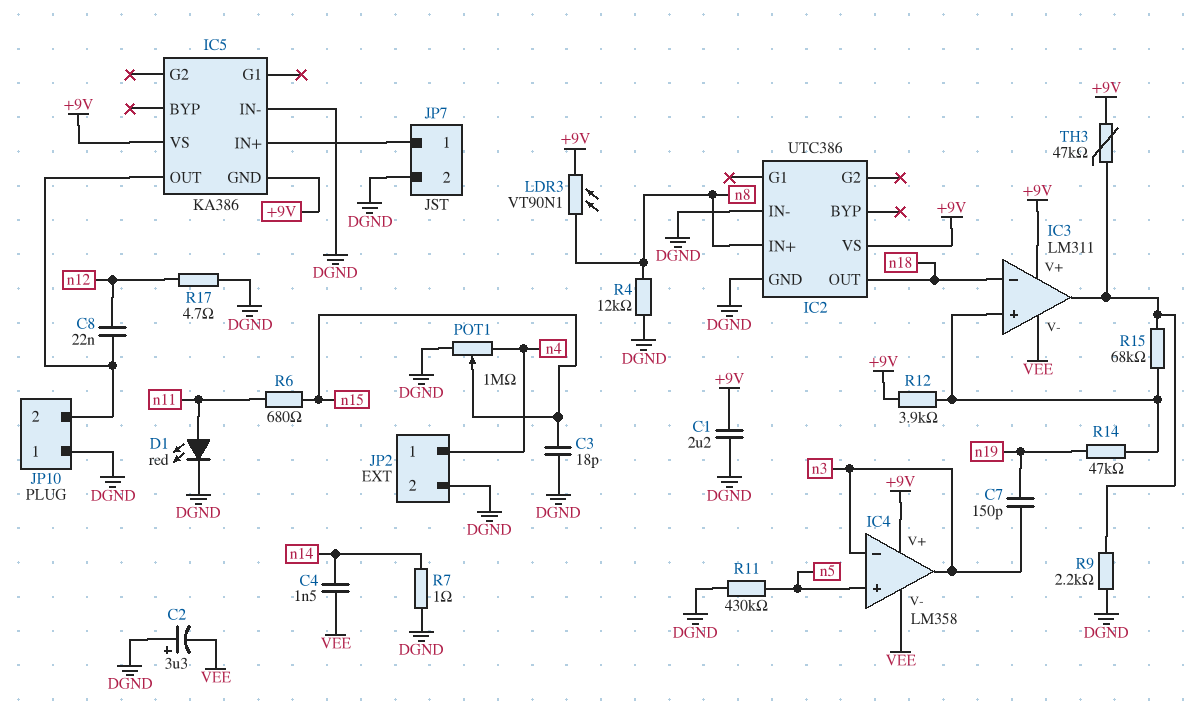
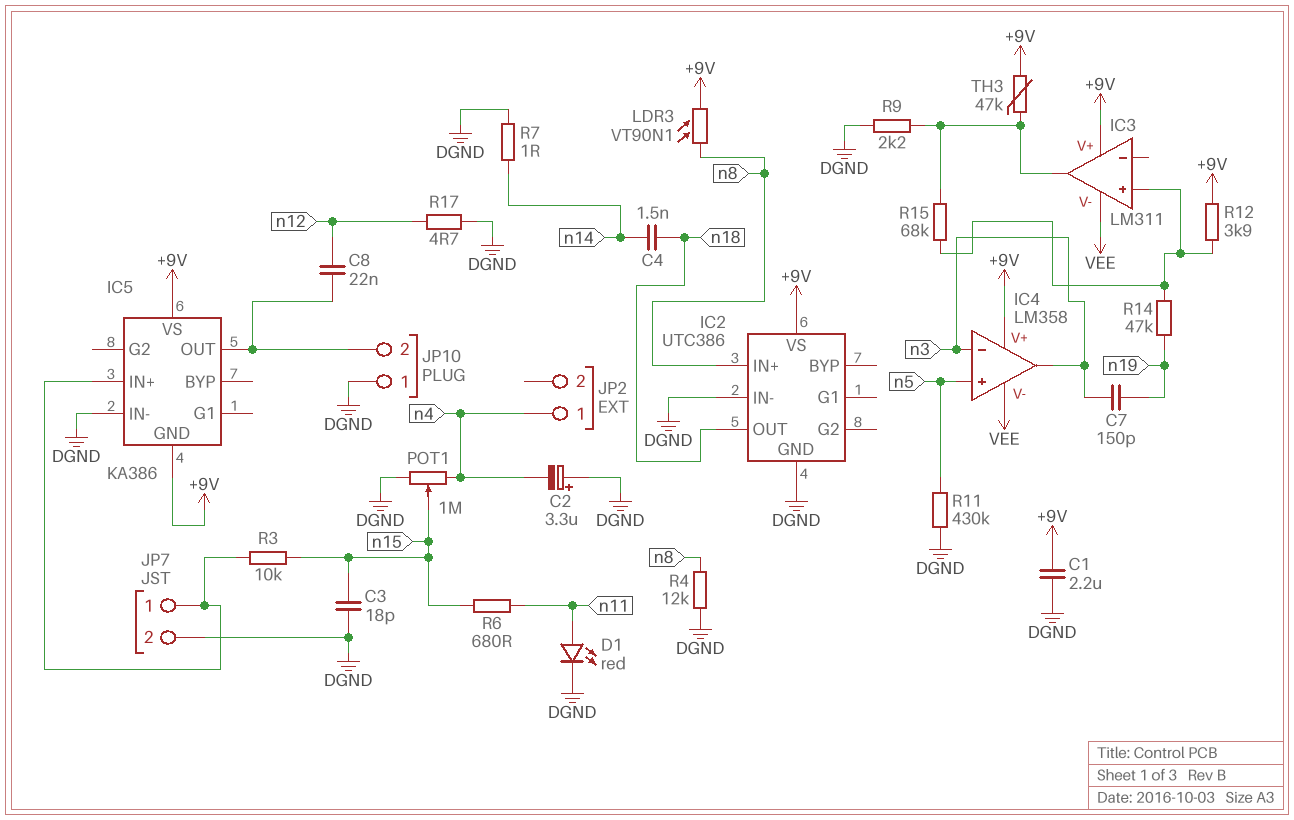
C2: 3.3uF (plus DGND, minus VEE) -> 3.3uF (plus DGND, minus n4)
C4: 1.5nF (VEE, n14) -> 1.5nF (n14, n18)
IC3 pin in-: n18 -> none
JP2 pin 2: DGND -> none
R3: none -> 10k (IC5/IN+, n15)

